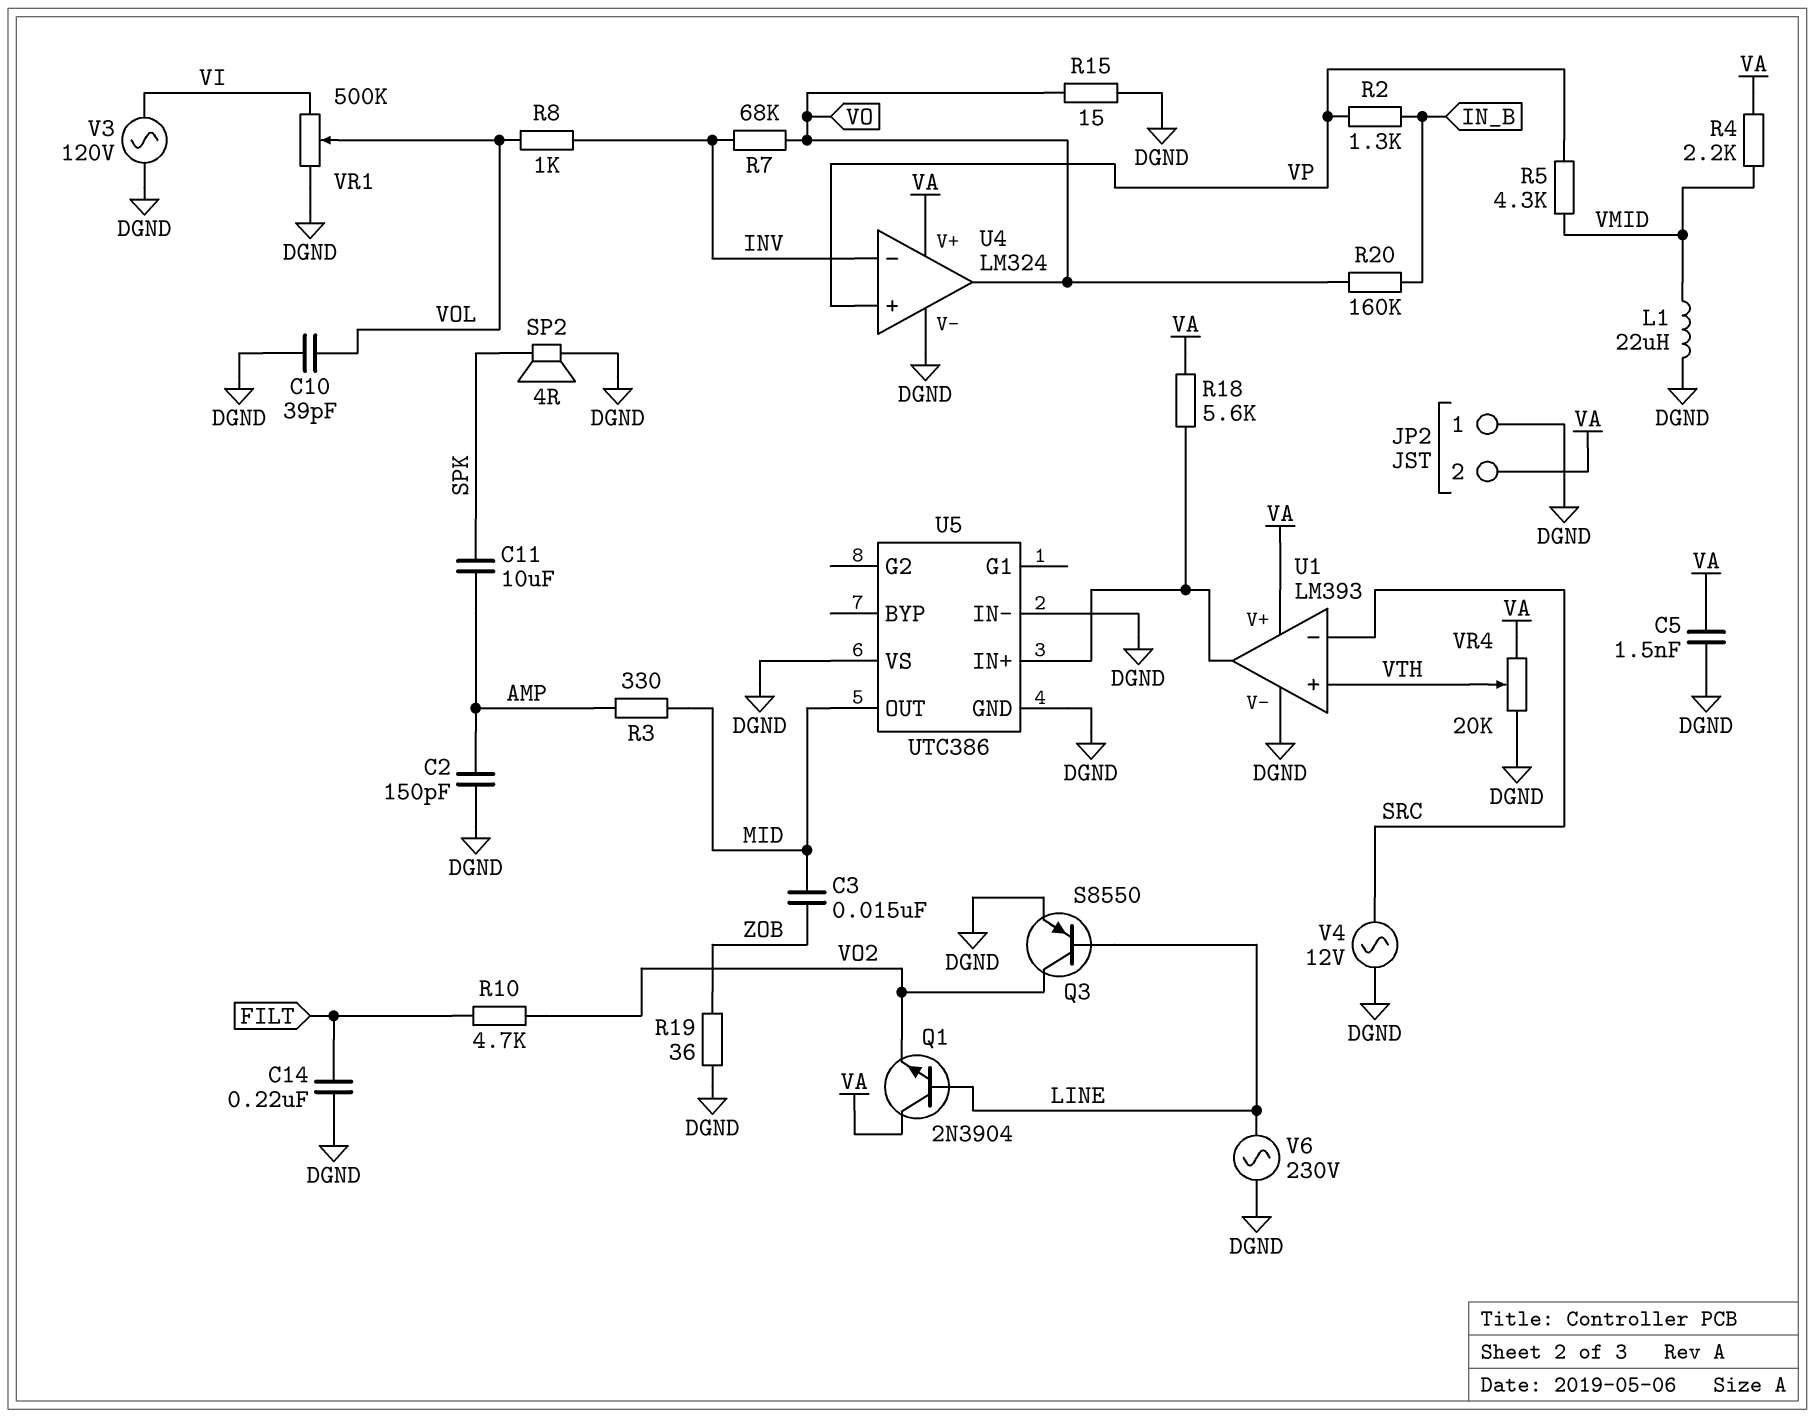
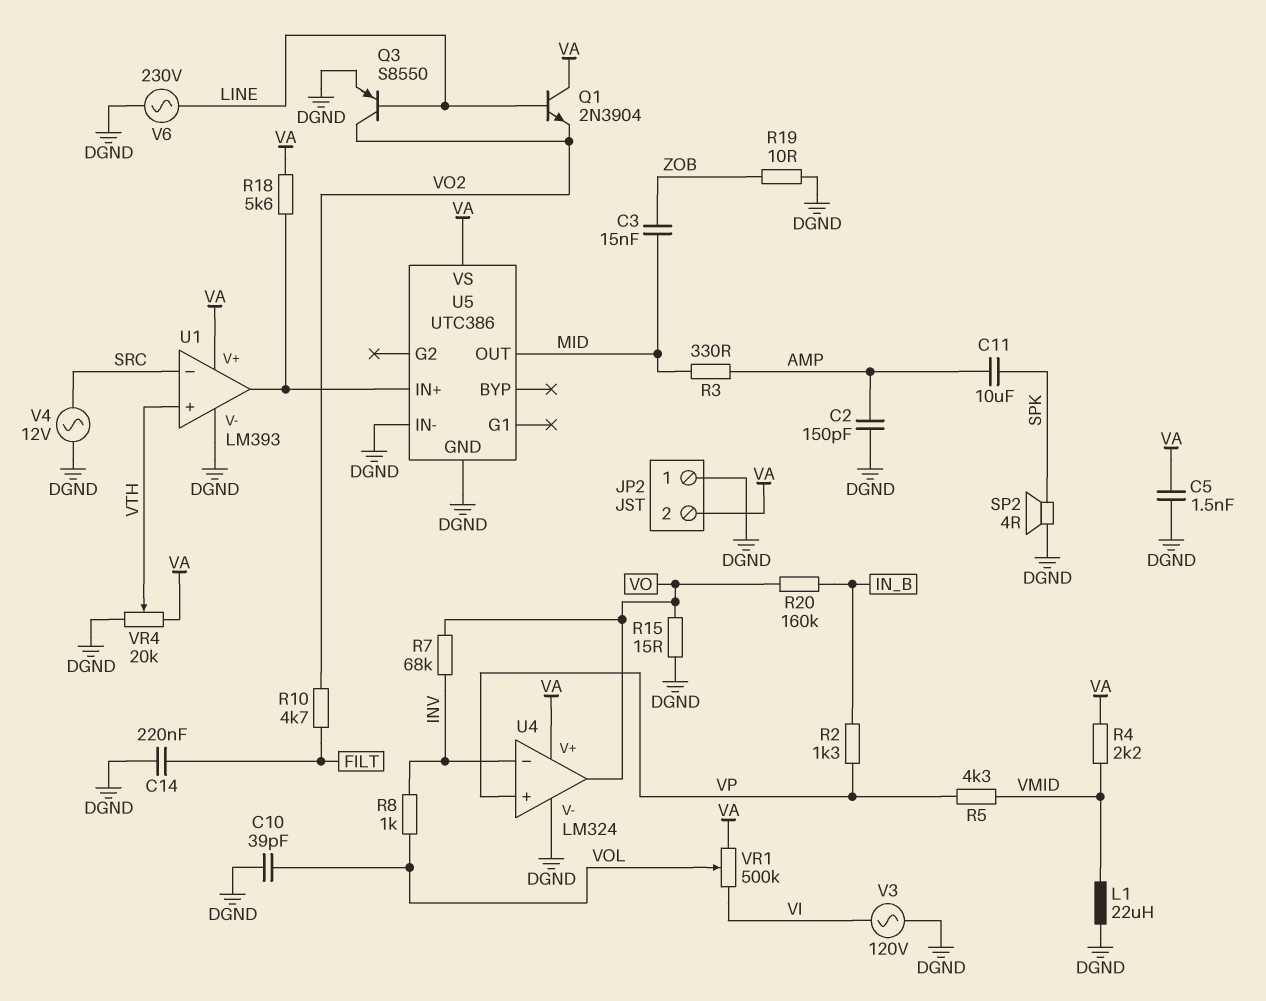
R19: 36 (DGND, ZOB) -> 10 (DGND, ZOB)
U5 pin VS: DGND -> VA
VR1: 500k (DGND, VI, wiper VOL) -> 500k (VA, VI, wiper VOL)

